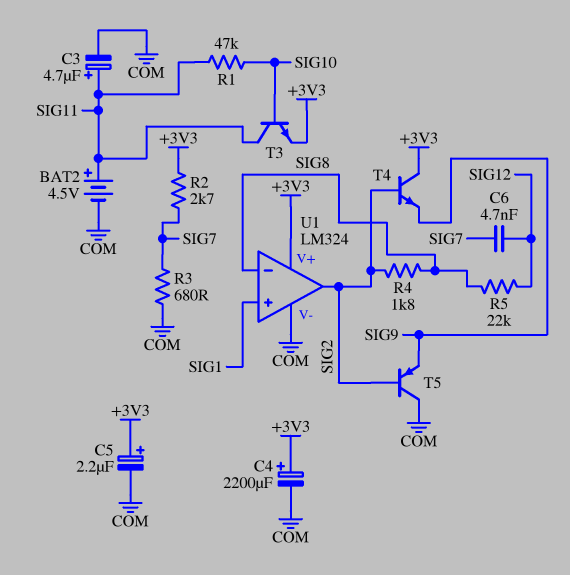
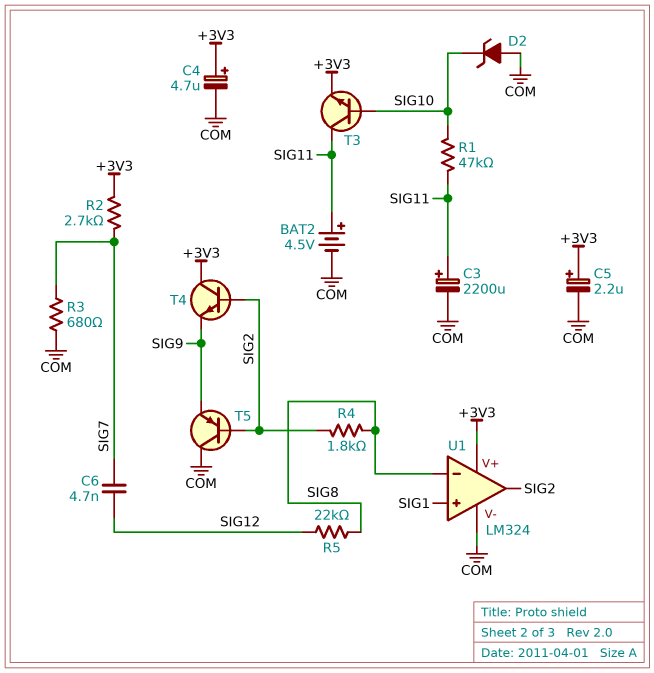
C3: 4.7uF (plus SIG11, minus COM) -> 2200uF (plus SIG11, minus COM)
C4: 2200uF (plus +3V3, minus COM) -> 4.7uF (plus +3V3, minus COM)
D2: none -> zener (A COM, K SIG10)

